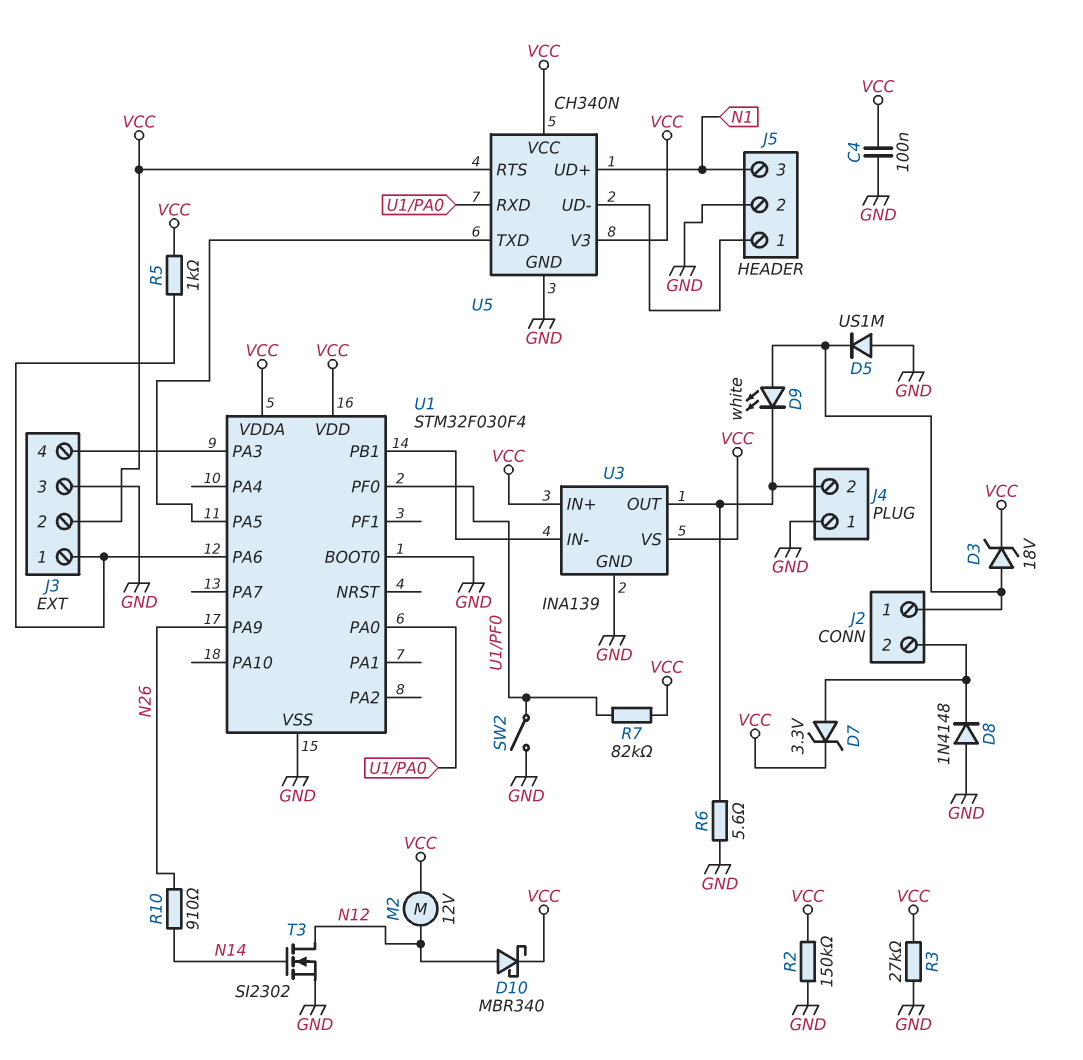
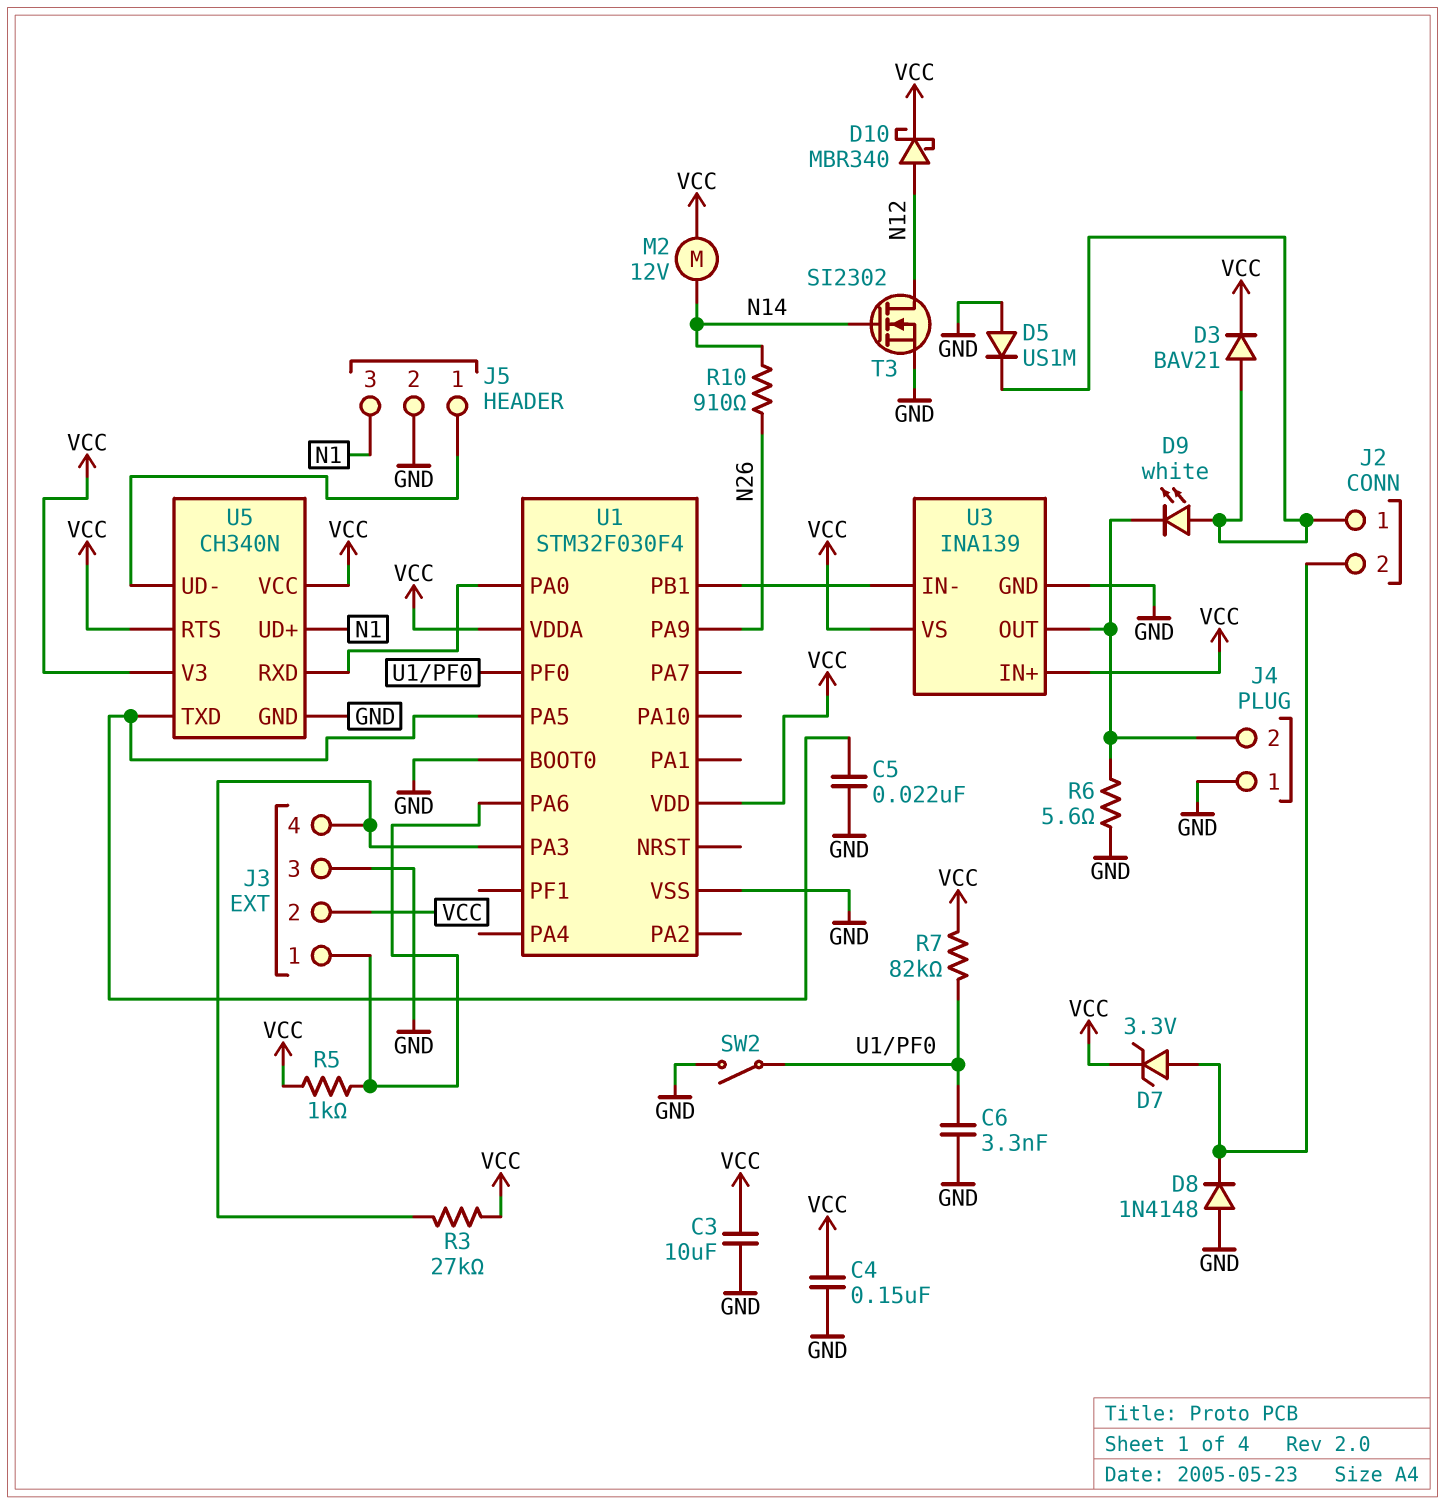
C3: none -> 10uF (GND, VCC)
C4: 100nF (GND, VCC) -> 150nF (GND, VCC)
C5: none -> 22nF (GND, U1/PA5)
C6: none -> 3.3nF (GND, U1/PF0)
D3: zener 18V (A J2/1, K VCC) -> diode BAV21 (A J2/1, K VCC)
M2: motor 12V (N12, VCC) -> motor 12V (N14, VCC)
R2: 150k (GND, VCC) -> none
R3: 27k (GND, VCC) -> 27k (J3/4, VCC)

